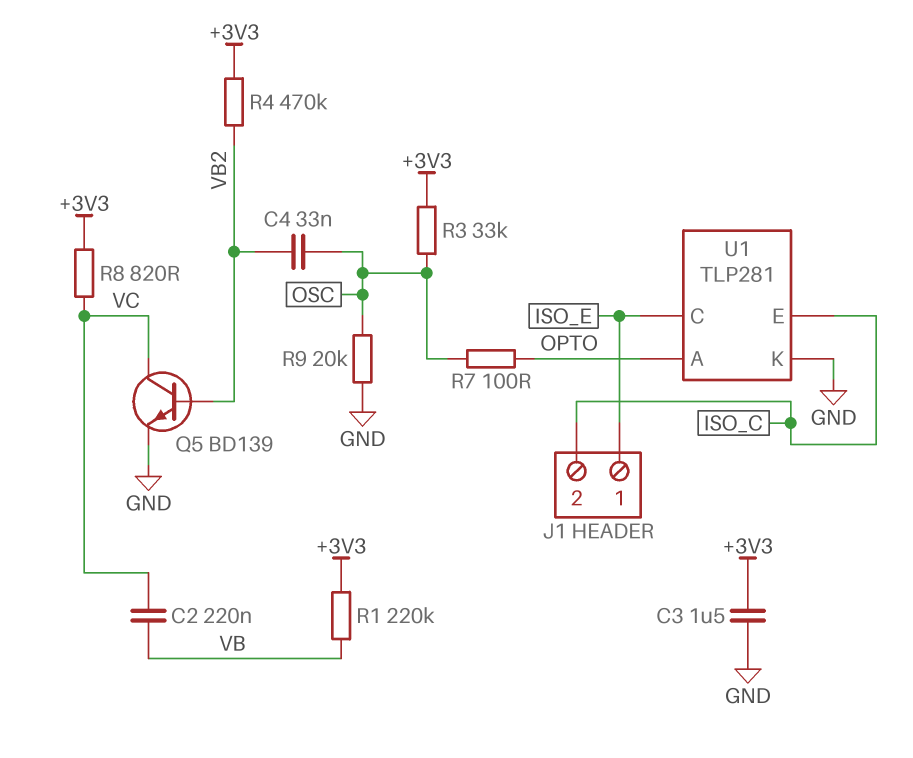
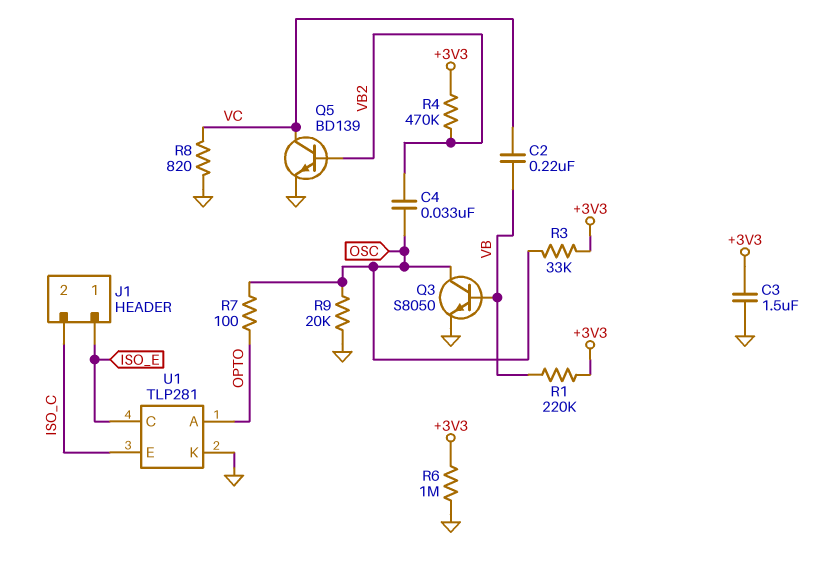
Q3: none -> NPN S8050 (B VB, C OSC, E GND)
R6: none -> 1M (+3V3, GND)
R8: 820 (+3V3, VC) -> 820 (GND, VC)

